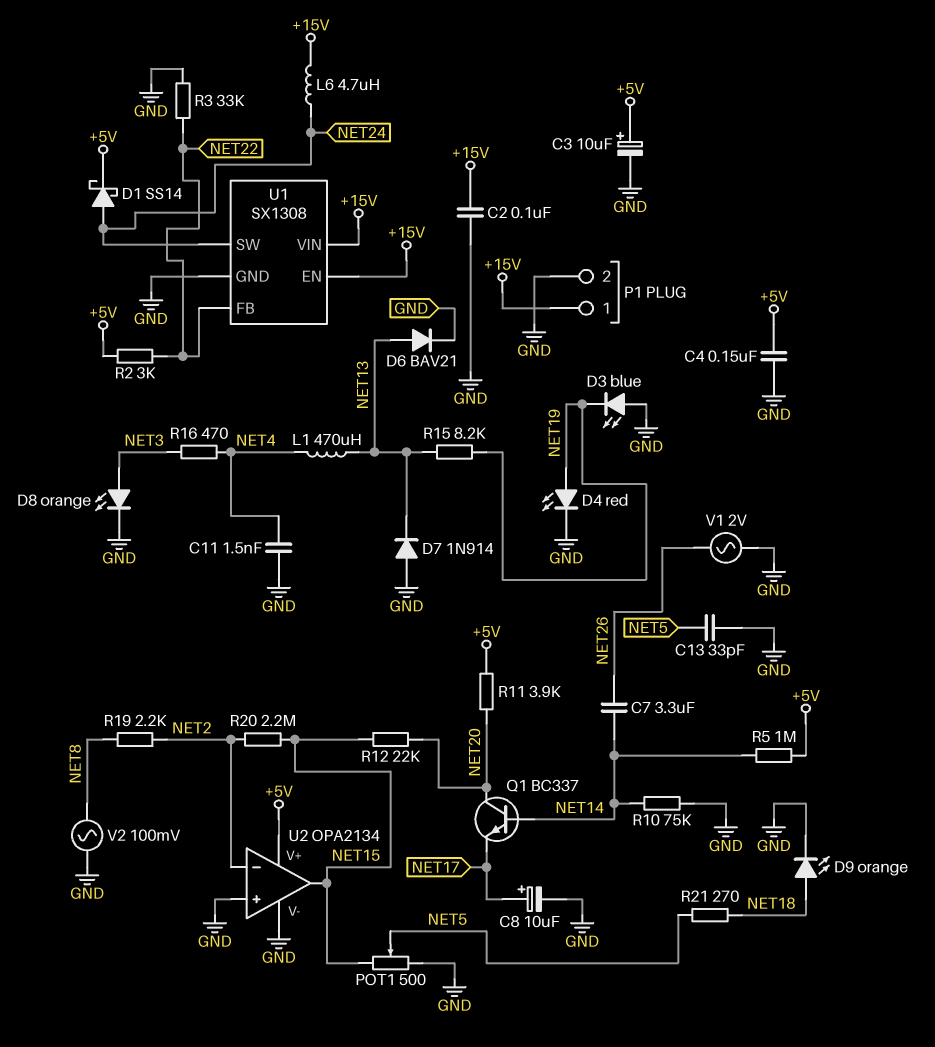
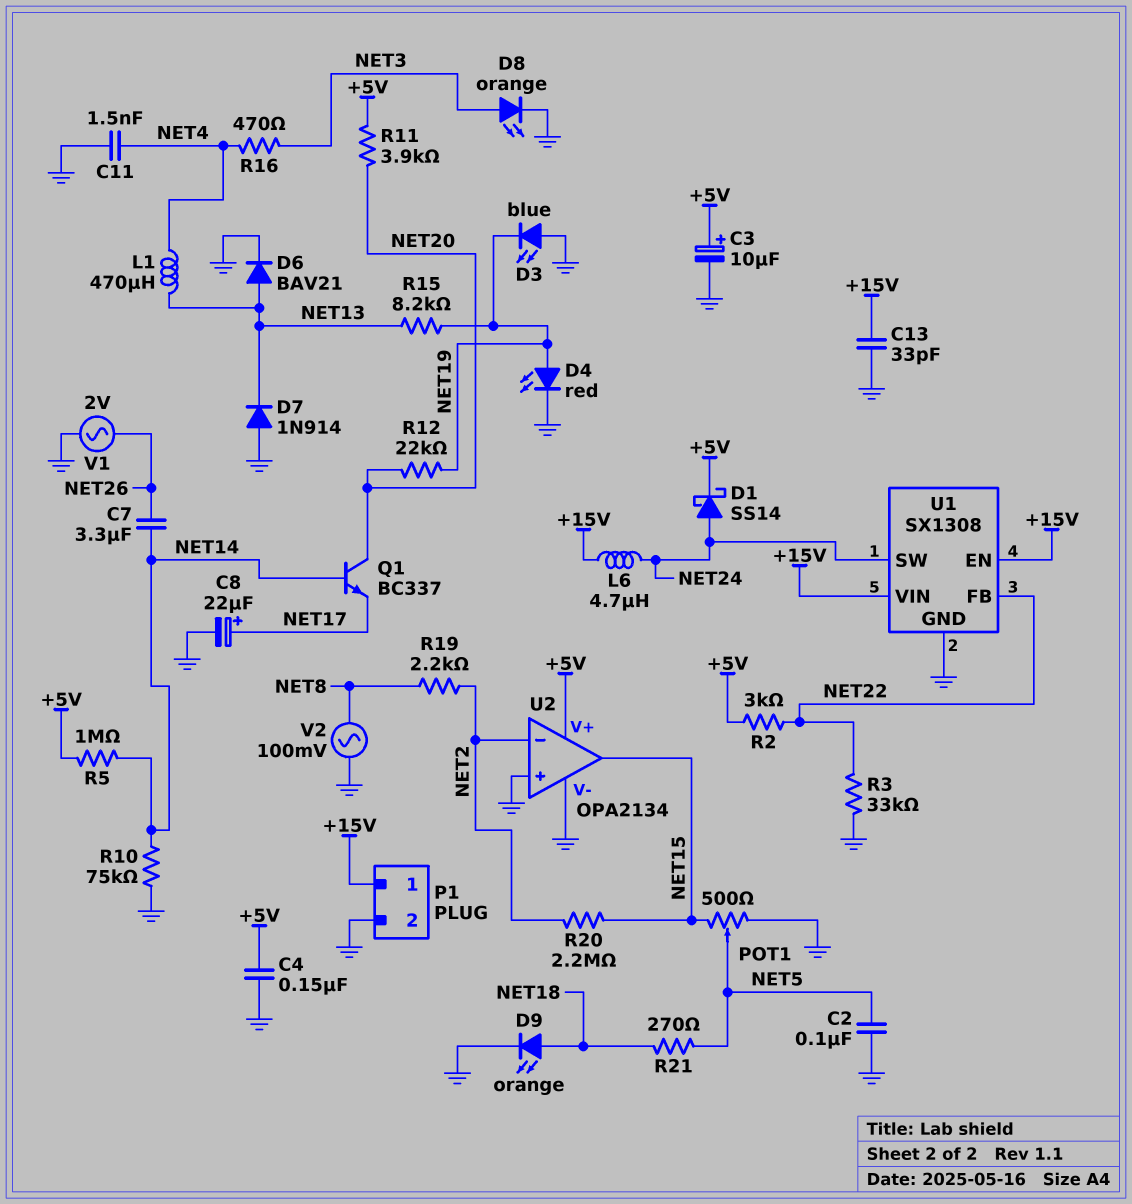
C2: 100nF (+15V, GND) -> 100nF (GND, NET5)
C8: 10uF (plus NET17, minus GND) -> 22uF (plus NET17, minus GND)
C13: 33pF (GND, NET5) -> 33pF (+15V, GND)
R12: 22k (NET15, NET20) -> 22k (NET19, NET20)

